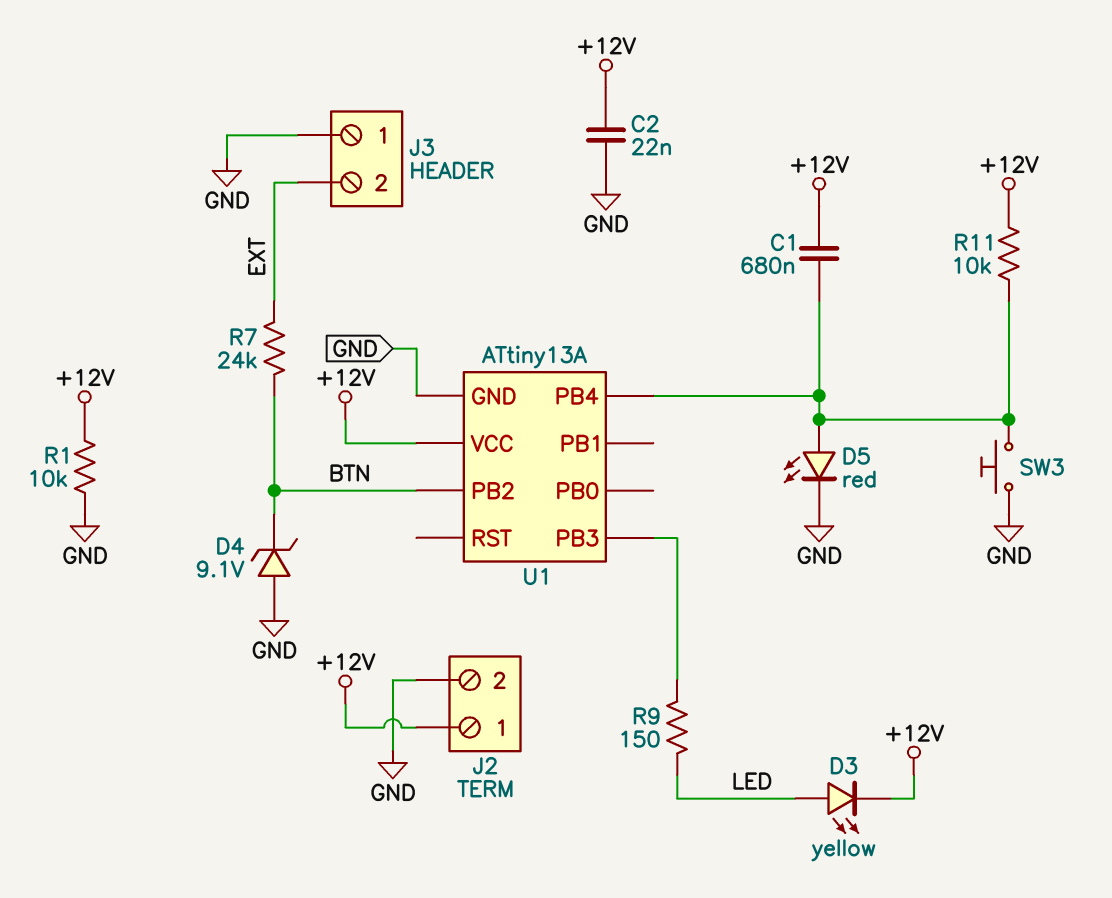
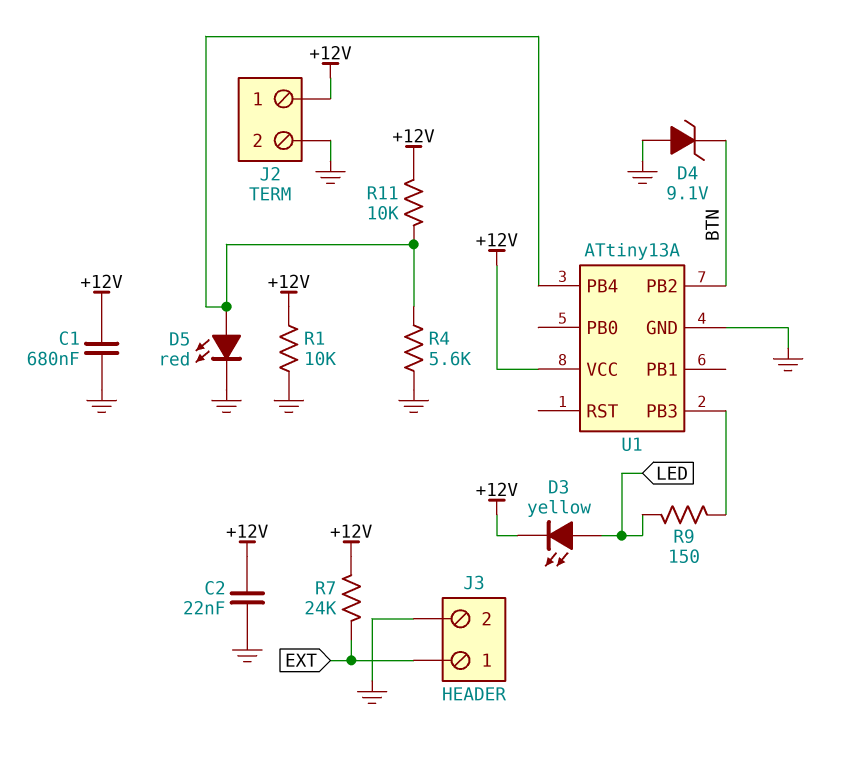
C1: 680nF (+12V, U1/PB4) -> 680nF (+12V, GND)
J3 pin 1: GND -> EXT
J3 pin 2: EXT -> GND
R4: none -> 5.6k (GND, U1/PB4)
R7: 24k (BTN, EXT) -> 24k (+12V, EXT)
SW3: button (GND, U1/PB4) -> none

